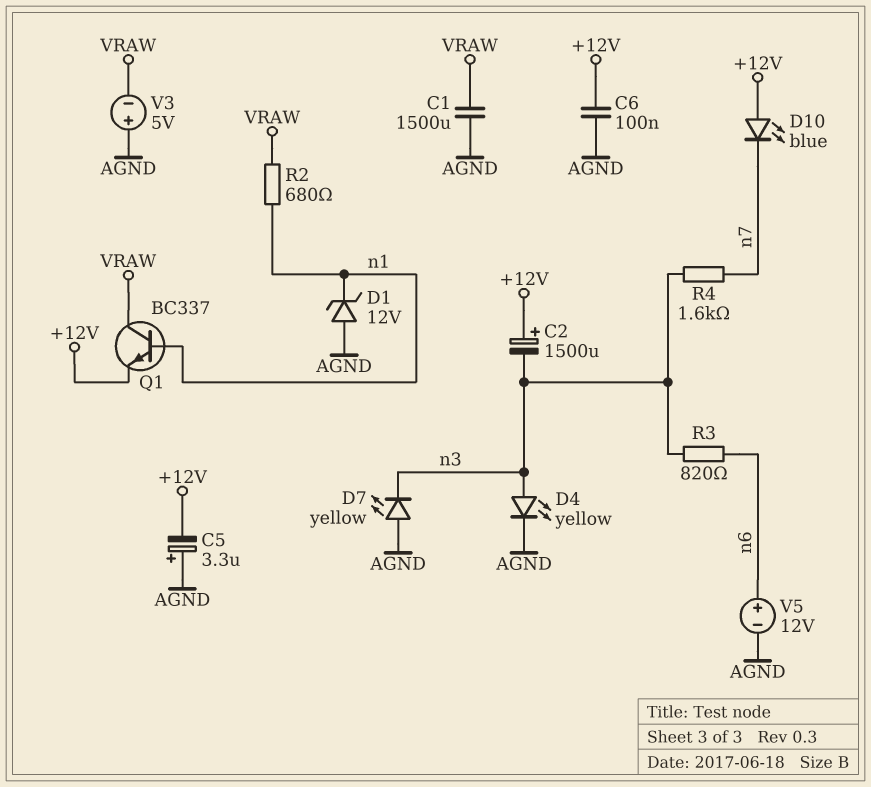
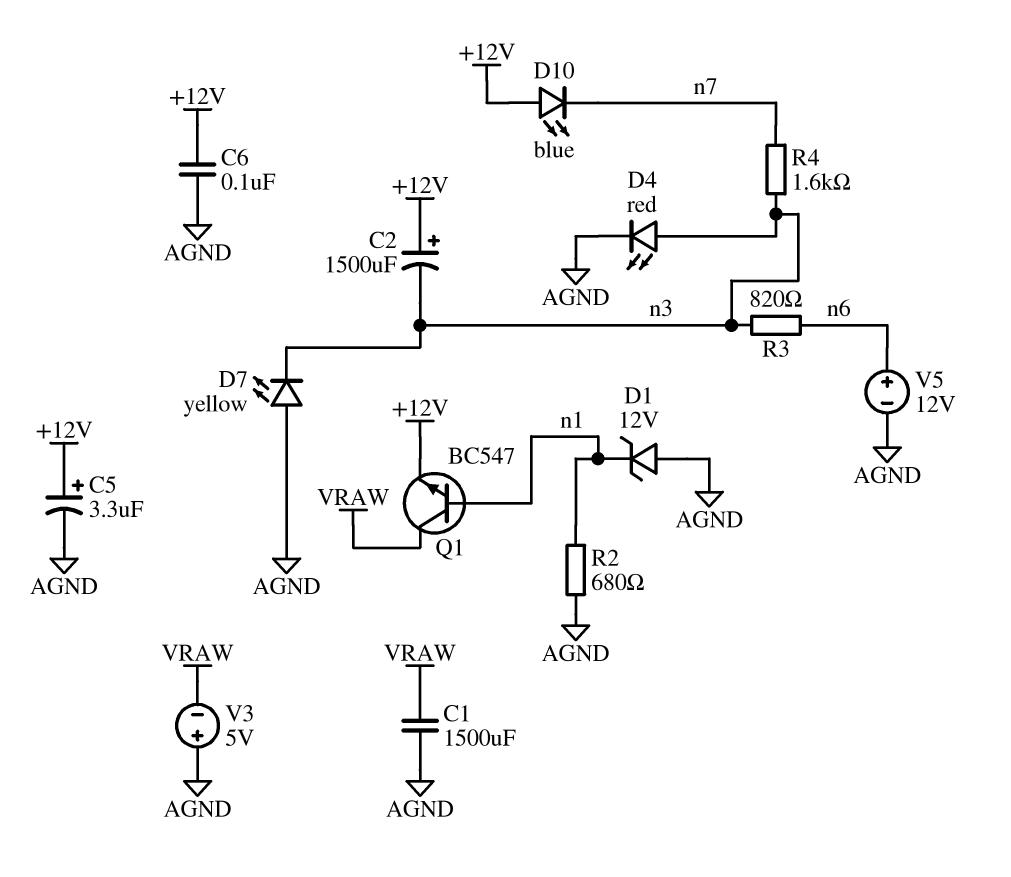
C5: 3.3uF (plus AGND, minus +12V) -> 3.3uF (plus +12V, minus AGND)
D4: LED yellow (A n3, K AGND) -> LED red (A n3, K AGND)
Q1: NPN BC337 (B n1, C VRAW, E +12V) -> NPN BC547 (B n1, C VRAW, E +12V)
R2: 680 (VRAW, n1) -> 680 (AGND, n1)

